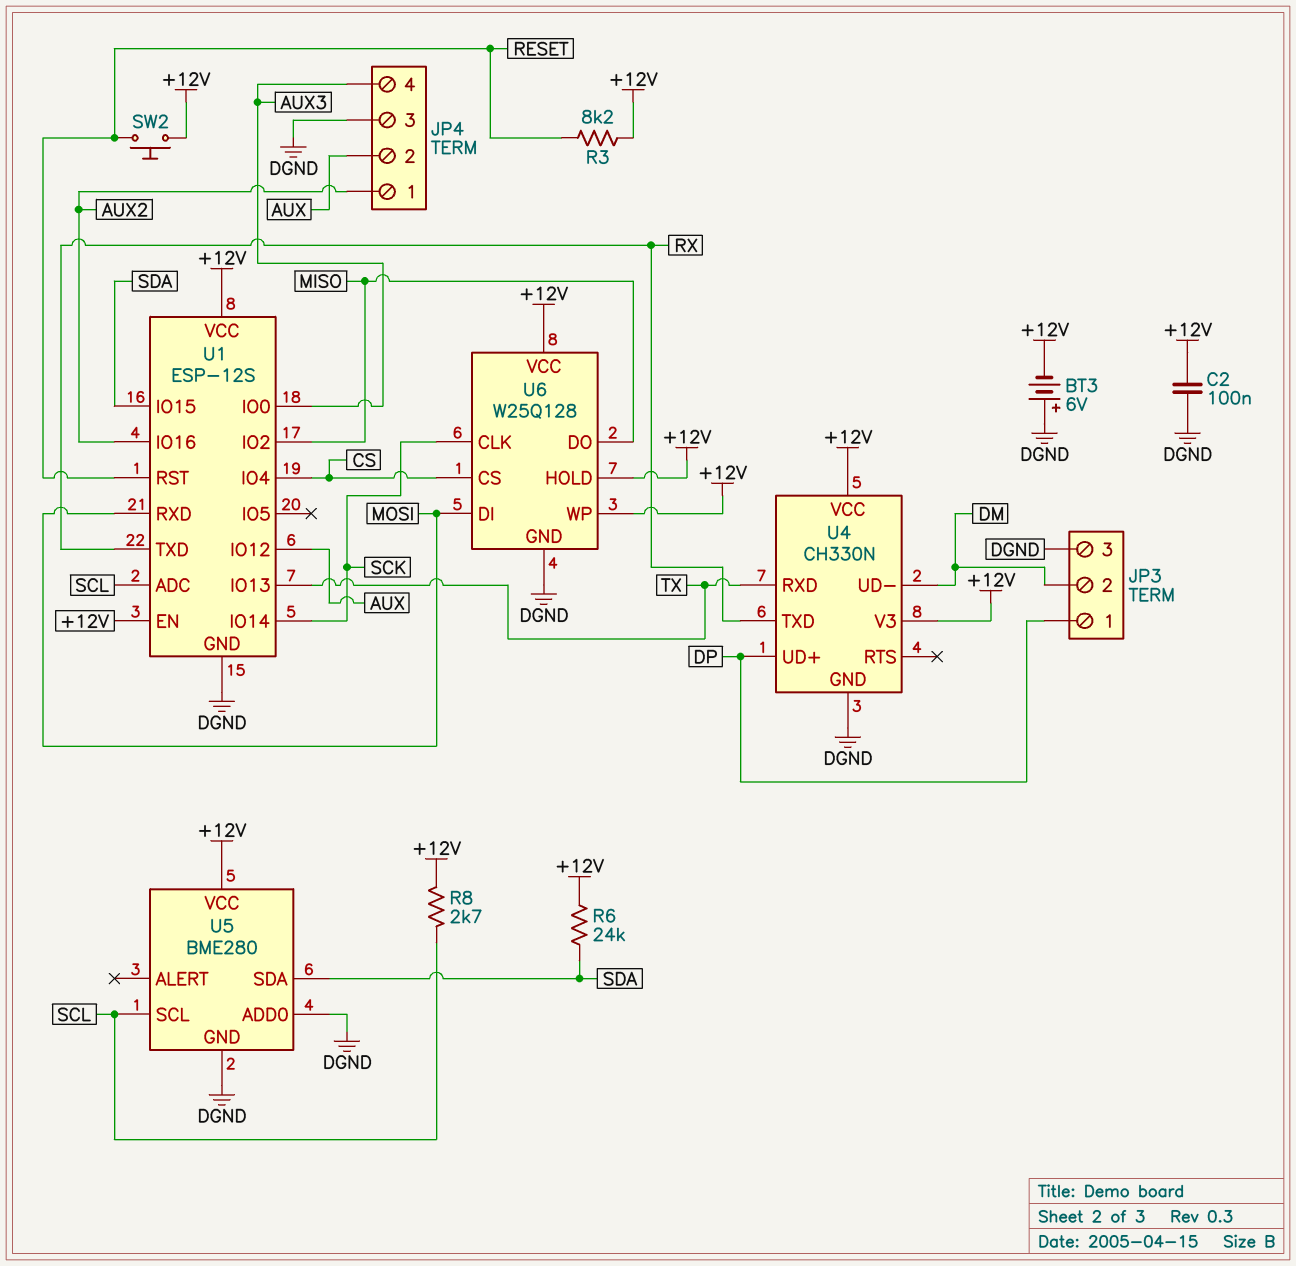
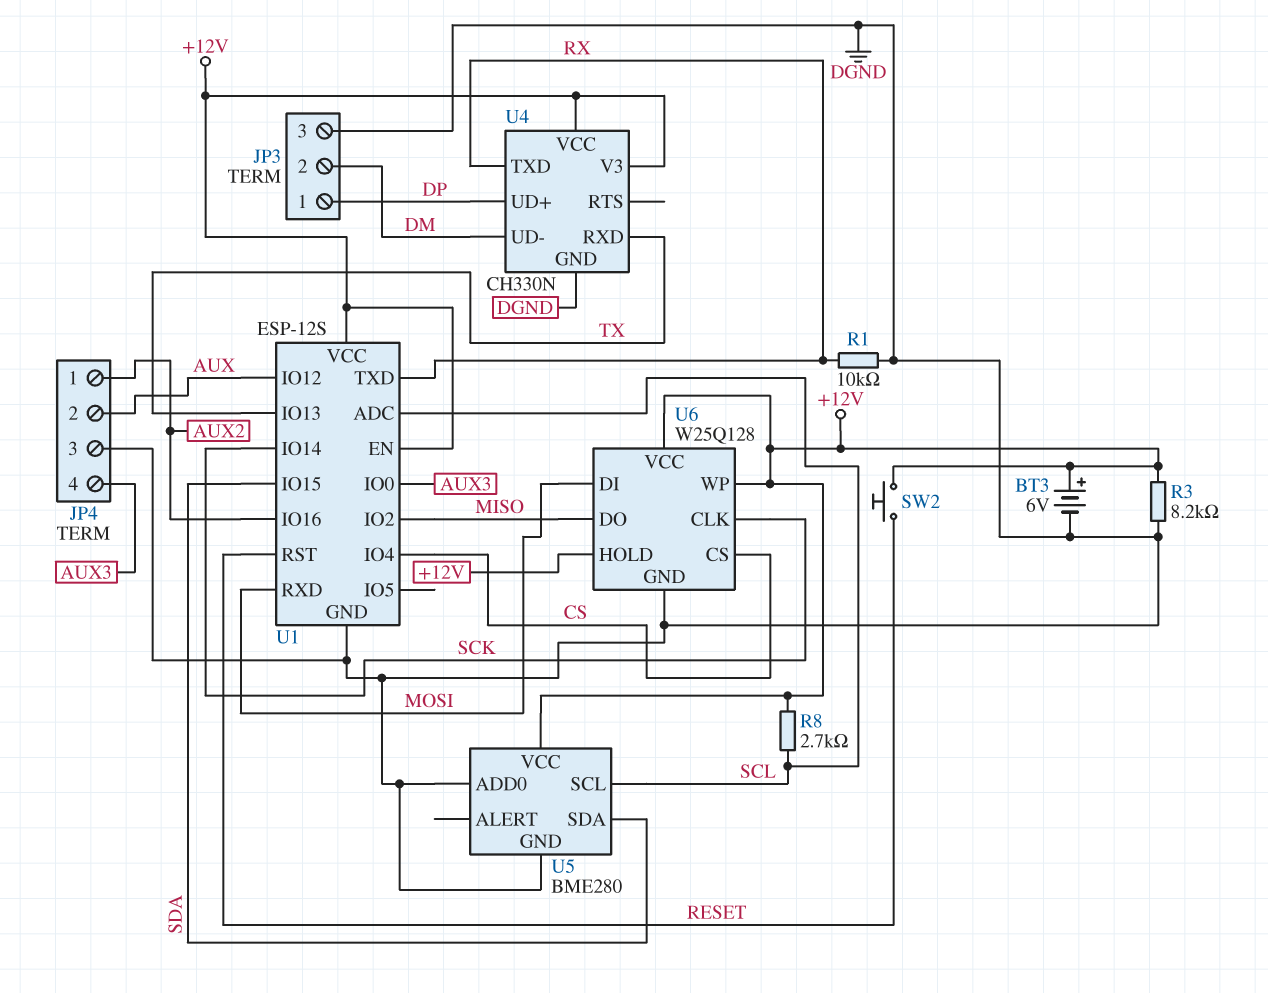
BT3: 6V (plus DGND, minus +12V) -> 6V (plus +12V, minus DGND)
C2: 100nF (+12V, DGND) -> none
R1: none -> 10k (DGND, RX)
R3: 8.2k (+12V, RESET) -> 8.2k (+12V, DGND)
R6: 24k (+12V, SDA) -> none

